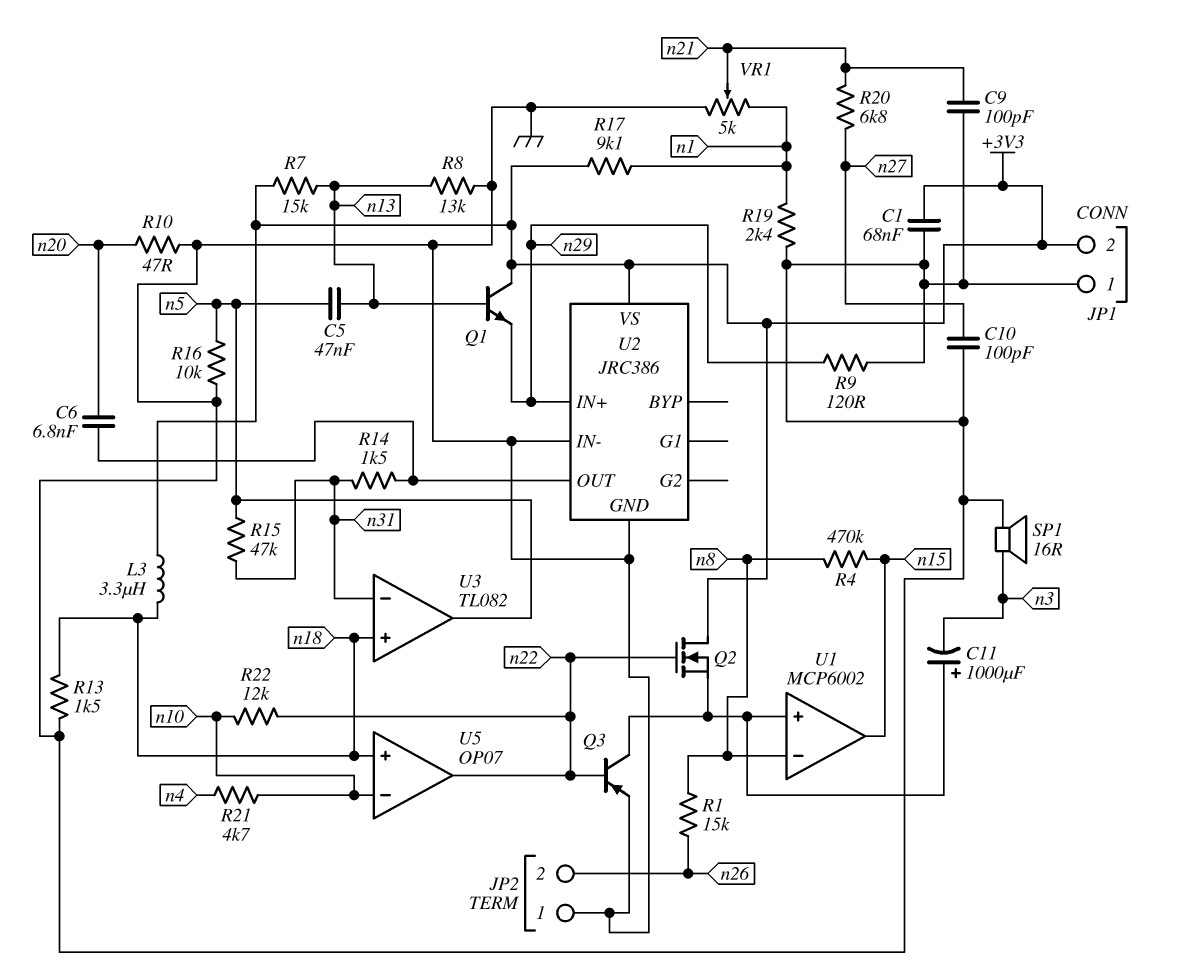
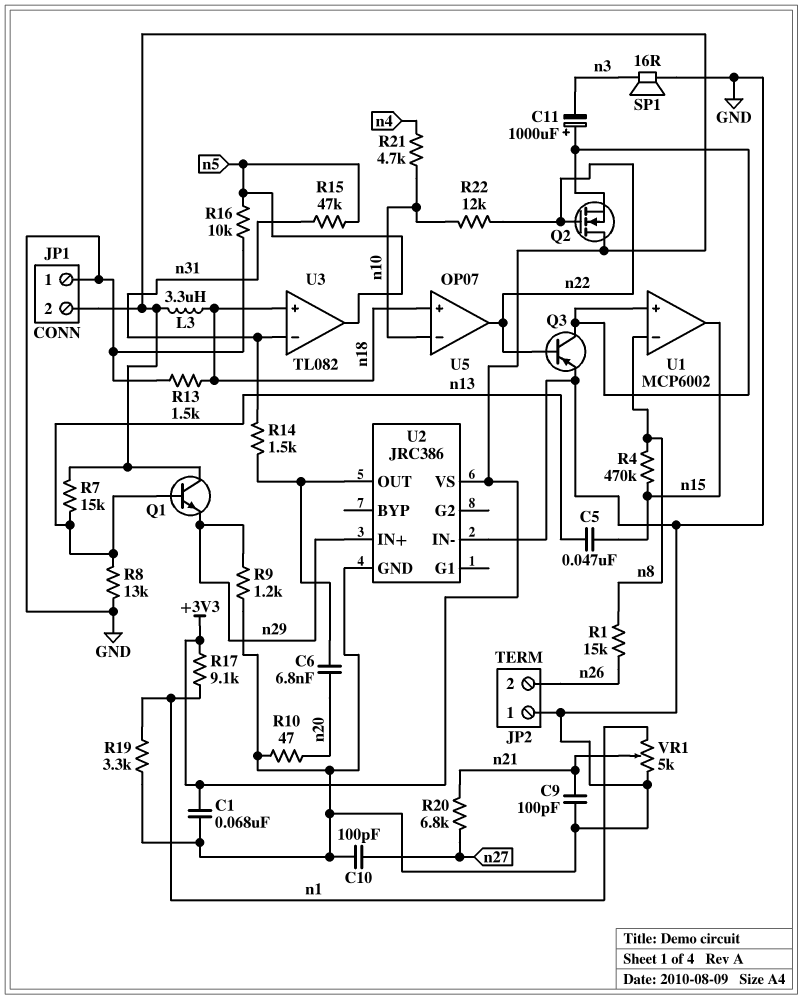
C5: 47nF (n5, n13) -> 47nF (n13, n15)
R9: 120 (GND, n29) -> 1.2k (GND, n29)
R19: 2.4k (GND, n1) -> 3.3k (GND, n1)

